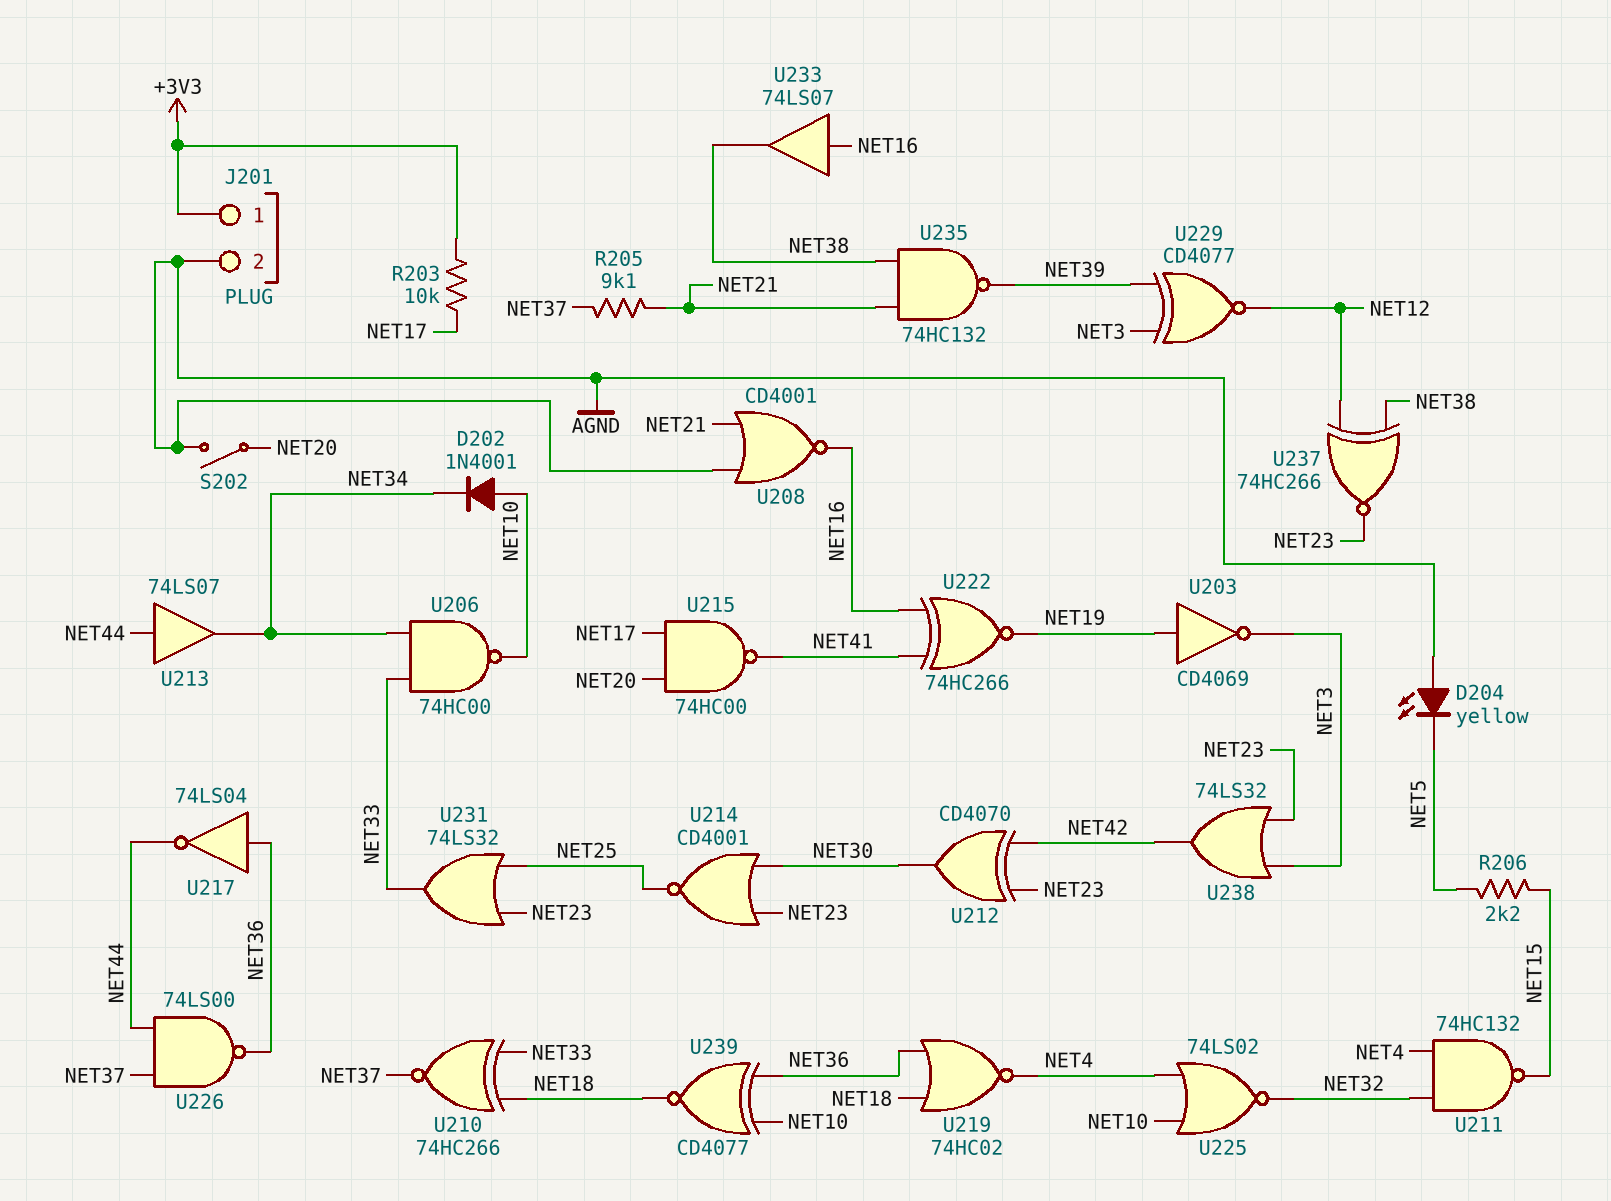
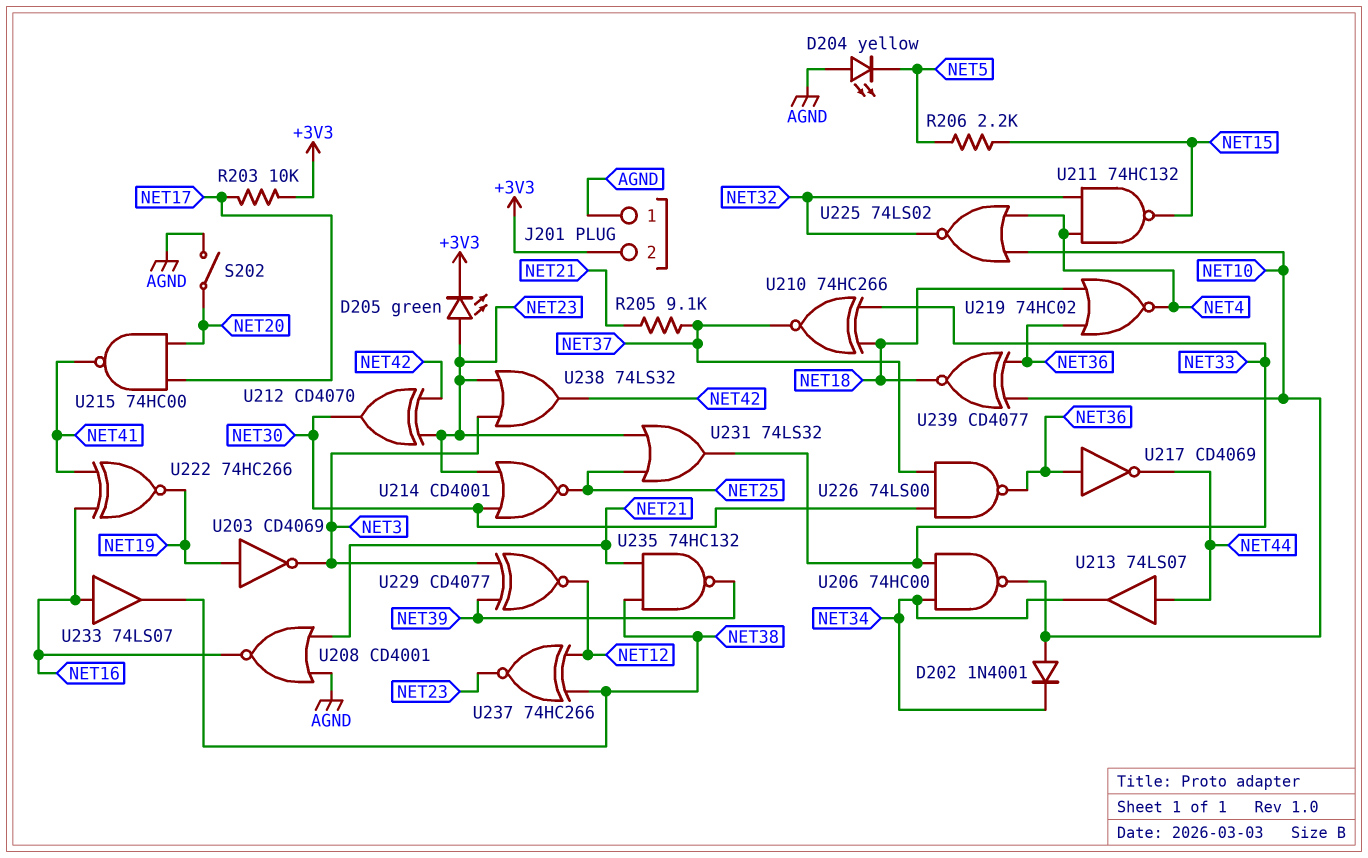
D205: none -> LED green (A NET23, K +3V3)
J201 pin 1: +3V3 -> AGND
J201 pin 2: AGND -> +3V3
U217: NOT 74LS04 (in NET36, out NET44) -> NOT CD4069 (in NET36, out NET44)
U226: NAND 74LS00 (in NET37, in NET44, out NET36) -> NAND 74LS00 (in NET30, in NET37, out NET36)

